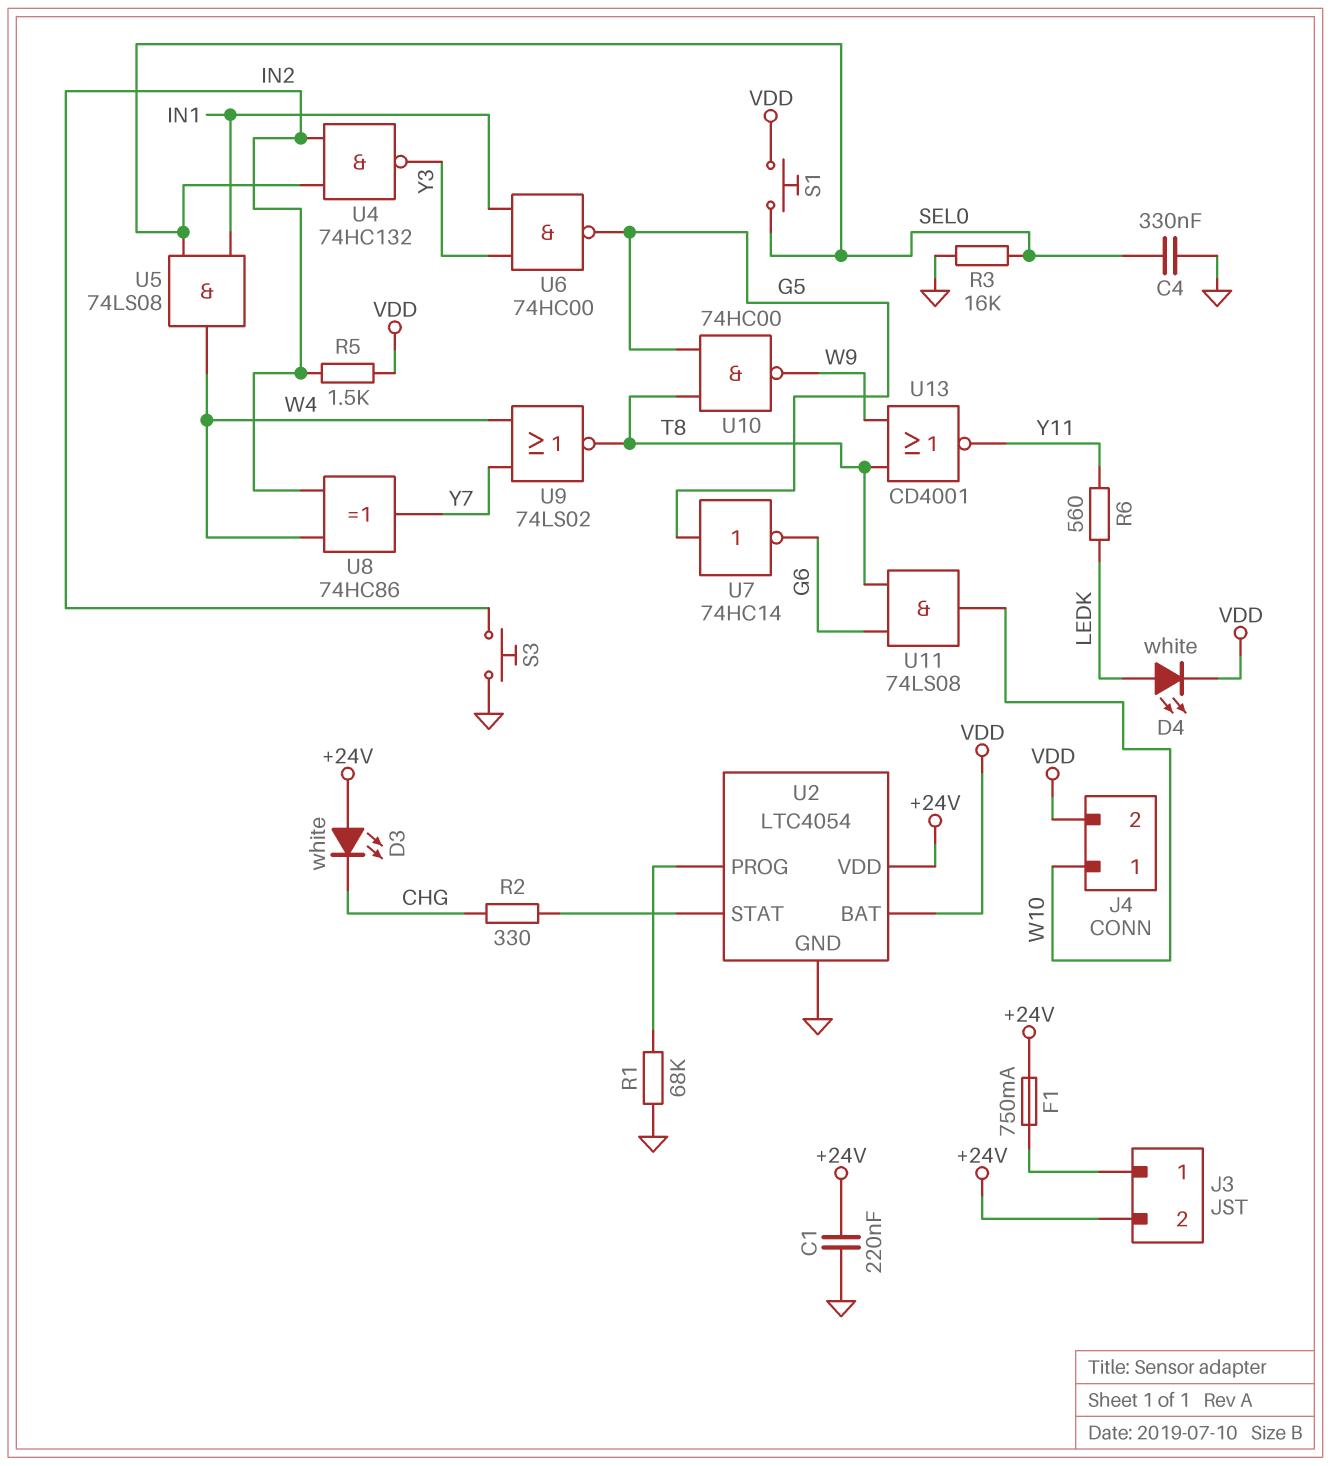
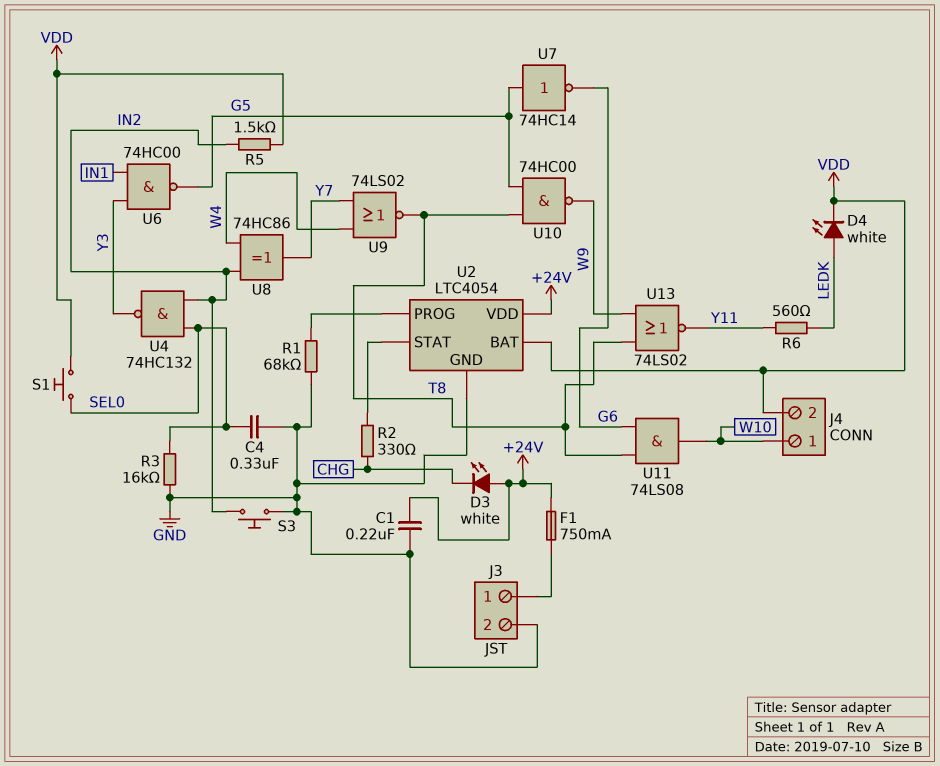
J3 pin 2: +24V -> GND
U5: AND 74LS08 (in IN1, in SEL0, out W4) -> none
U13: NOR CD4001 (in T8, in W9, out Y11) -> NOR 74LS02 (in T8, in W9, out Y11)

